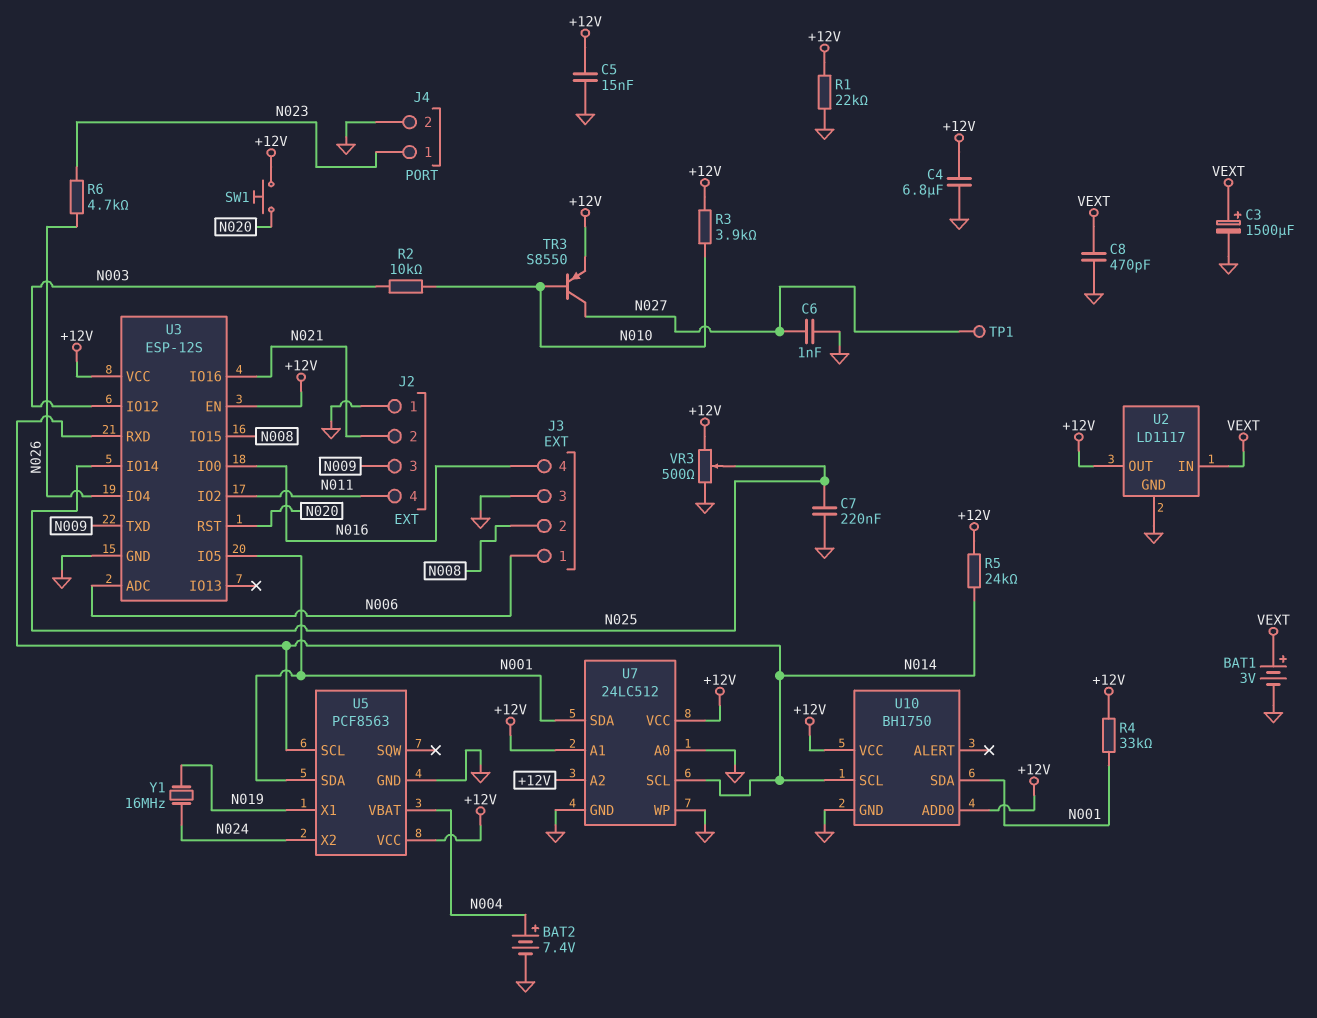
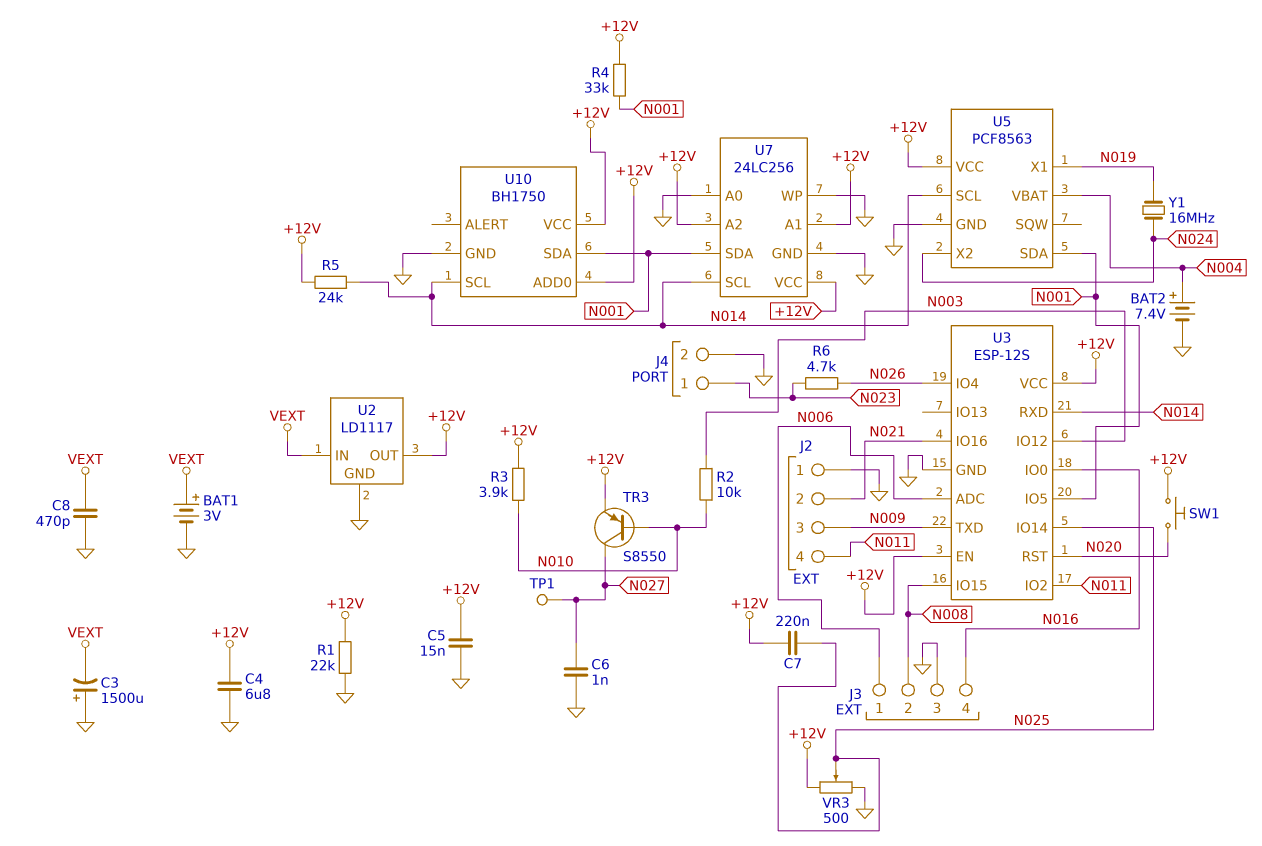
C3: 1500uF (plus VEXT, minus GND) -> 1500uF (plus GND, minus VEXT)
C7: 220nF (GND, N025) -> 220nF (+12V, N025)
U7: 24LC512 -> 24LC256

